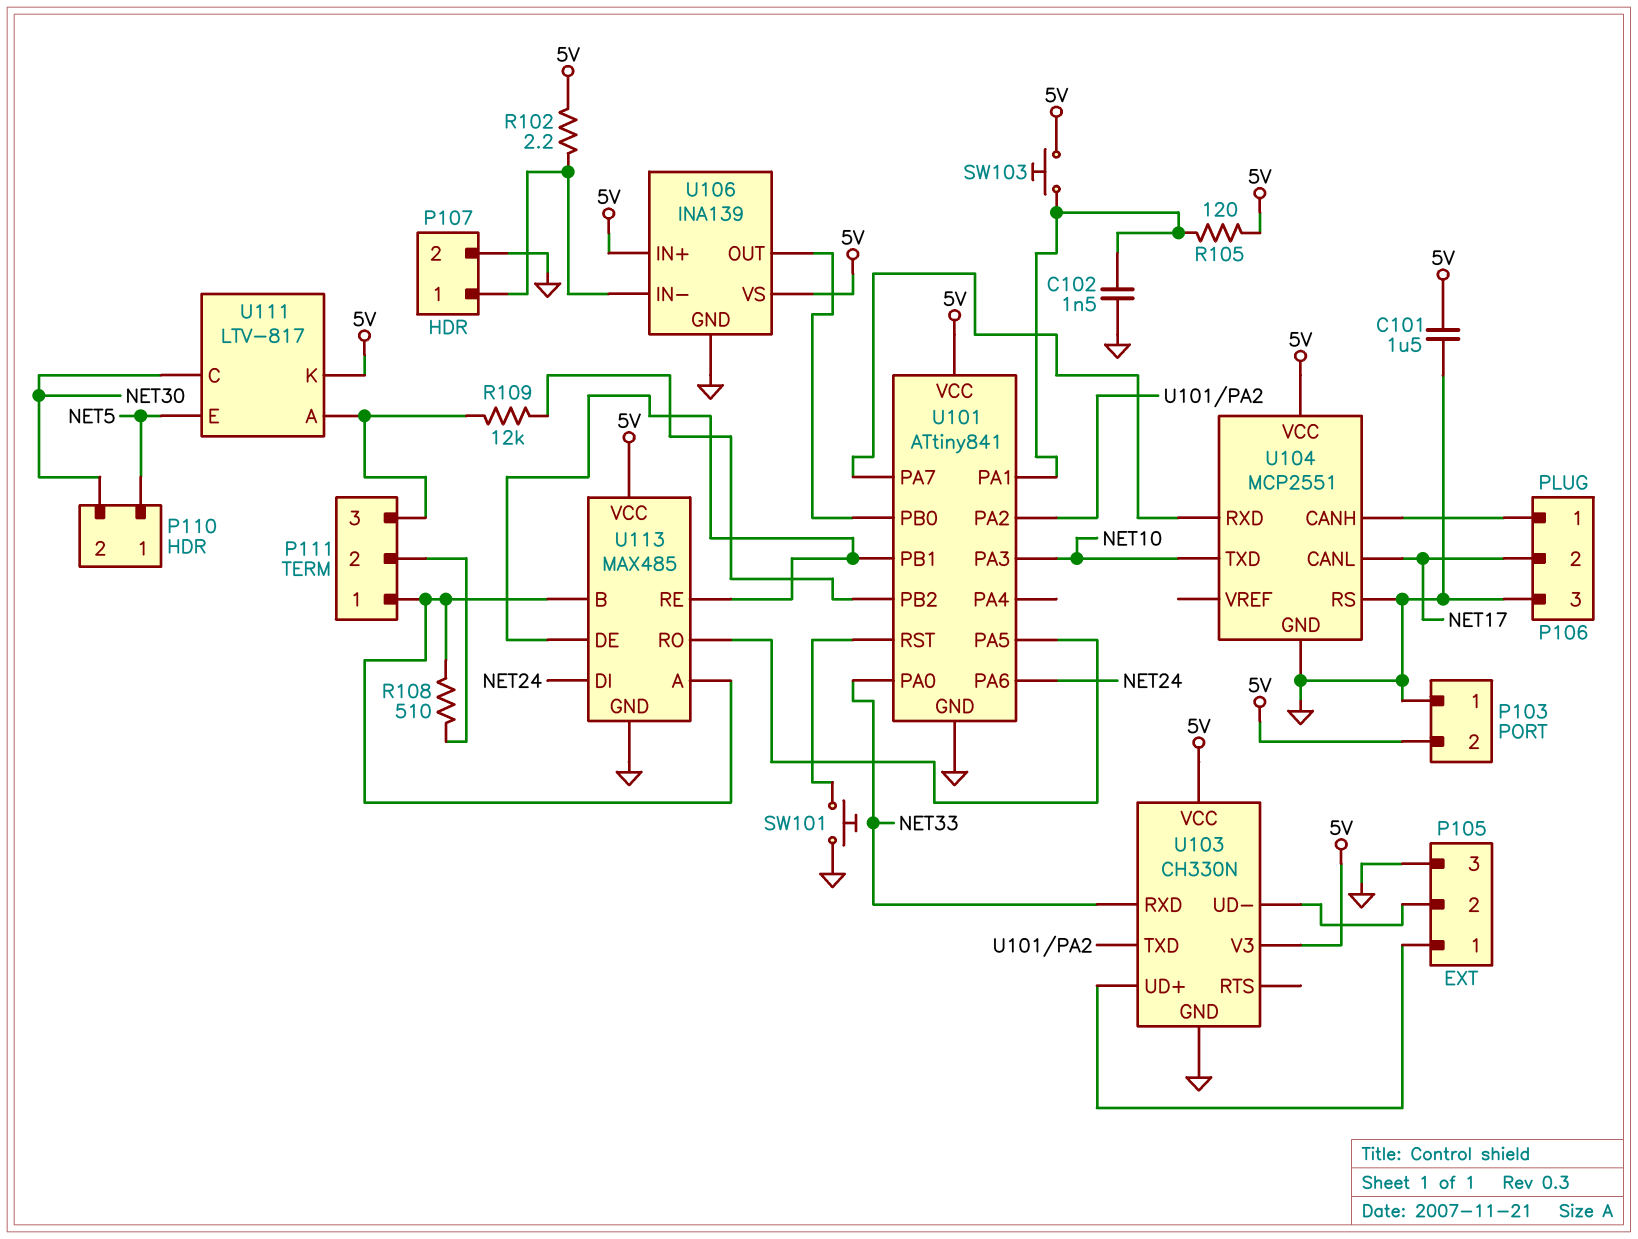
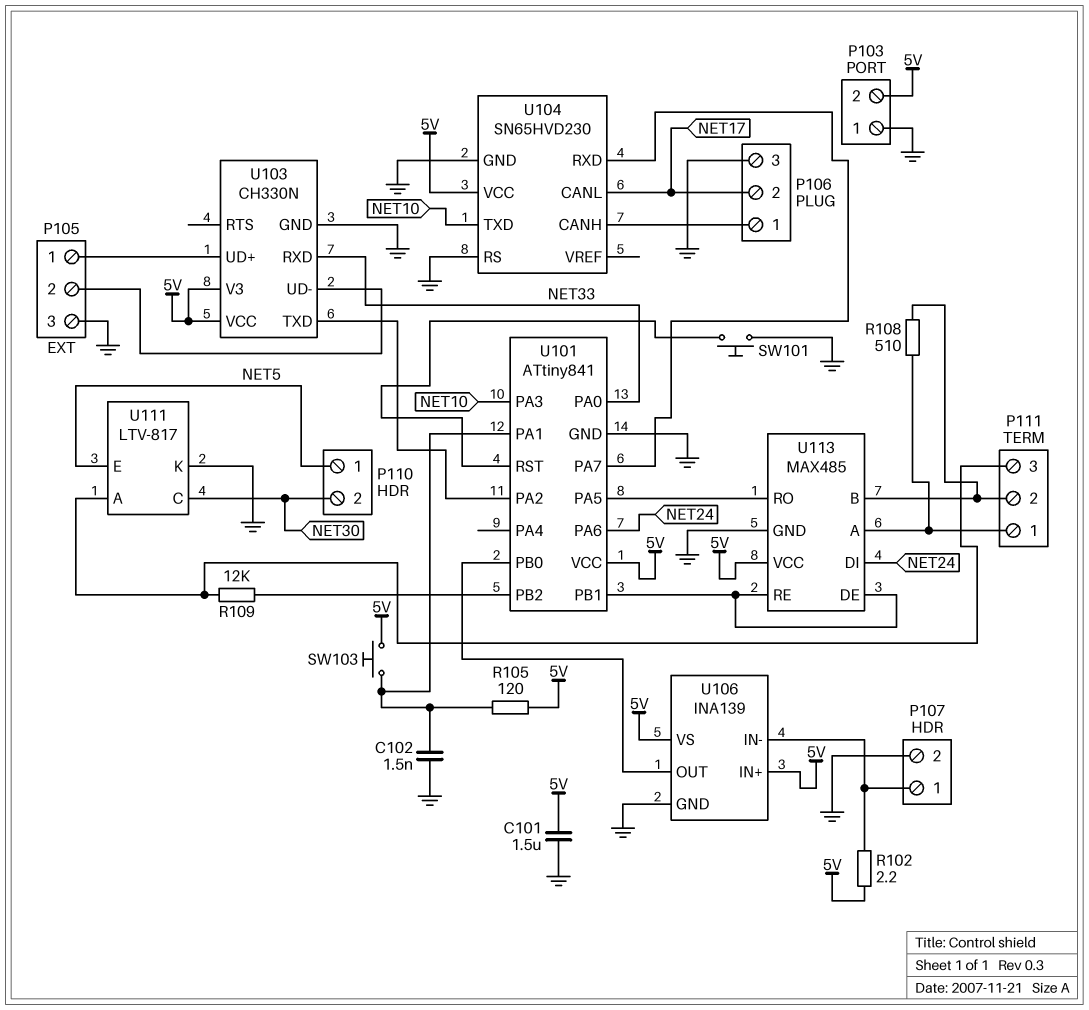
U104: MCP2551 -> SN65HVD230
U111 pin K: 5V -> GND
U113 pin B: P111/1 -> P111/2

